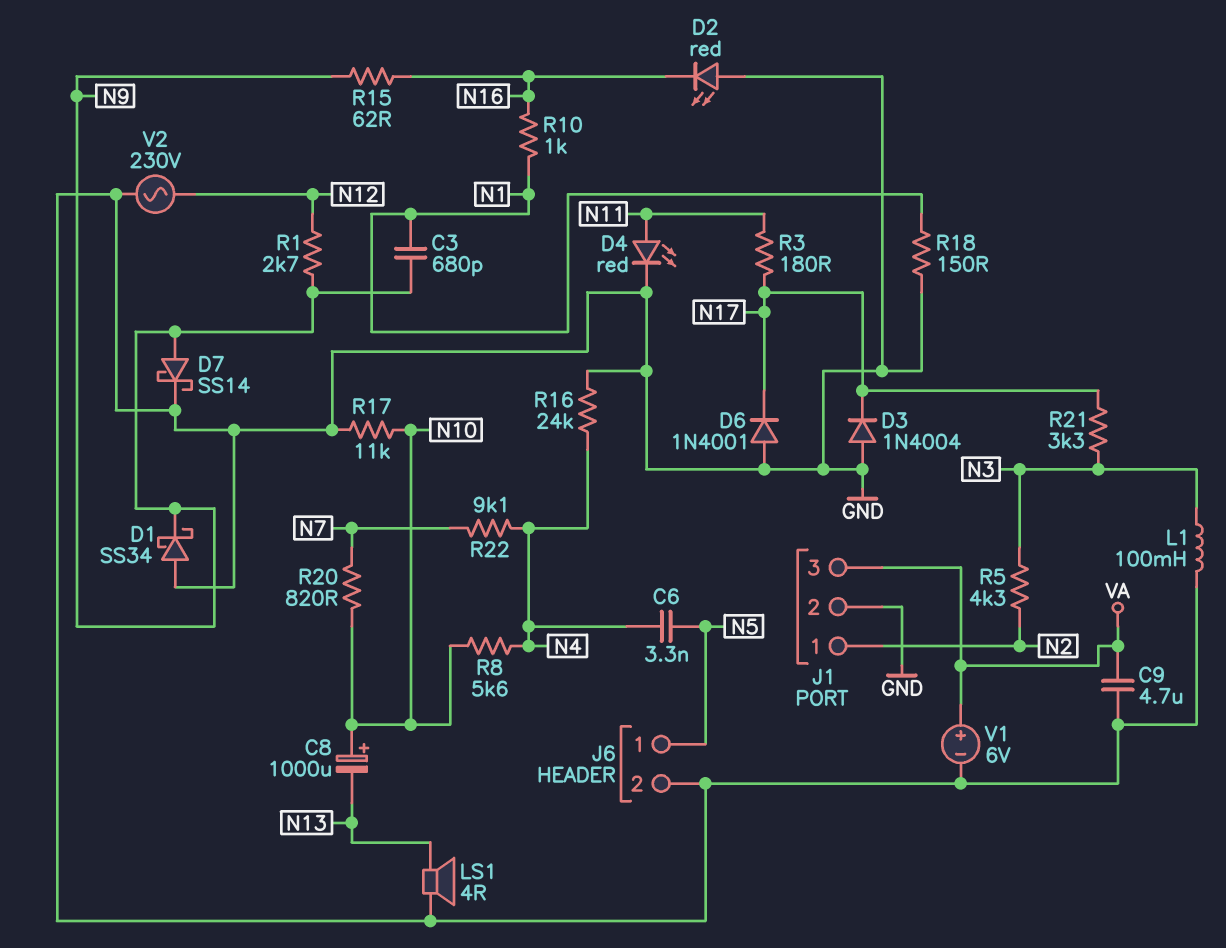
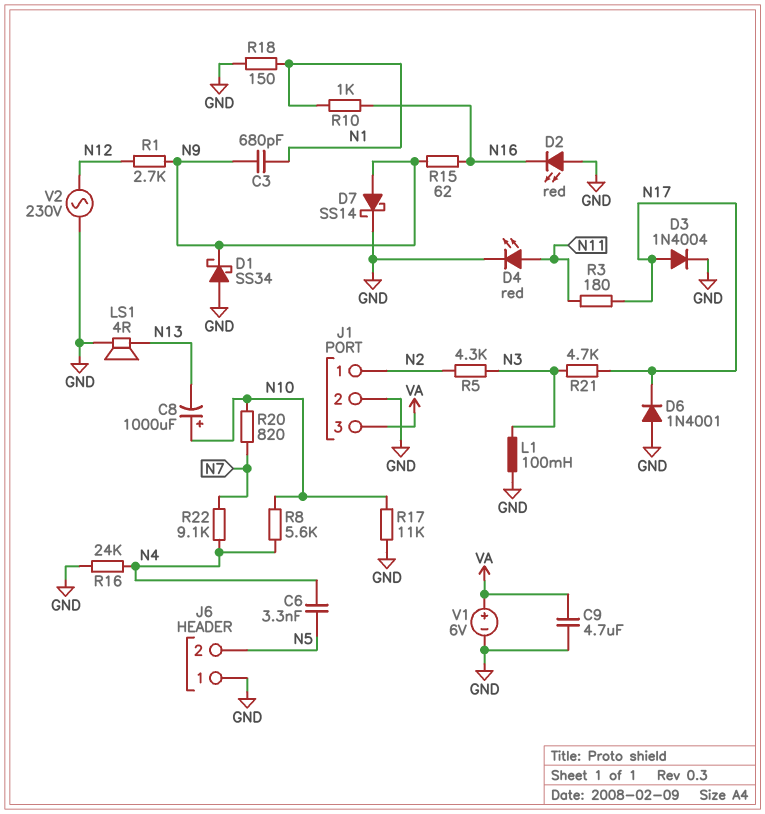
D3: diode 1N4004 (A GND, K N17) -> diode 1N4004 (A N17, K GND)
J6 pin 1: N5 -> GND
J6 pin 2: GND -> N5
R21: 3.3k (N3, N17) -> 4.7k (N3, N17)

